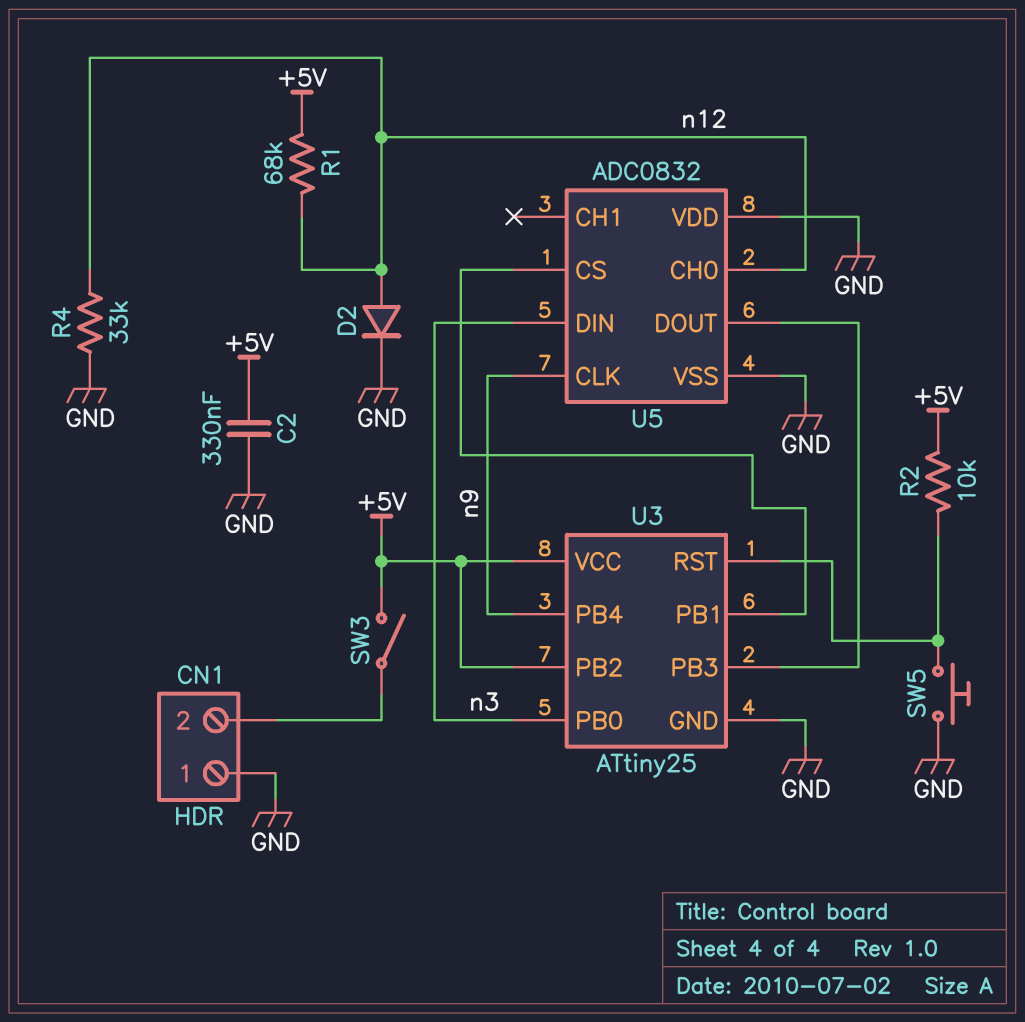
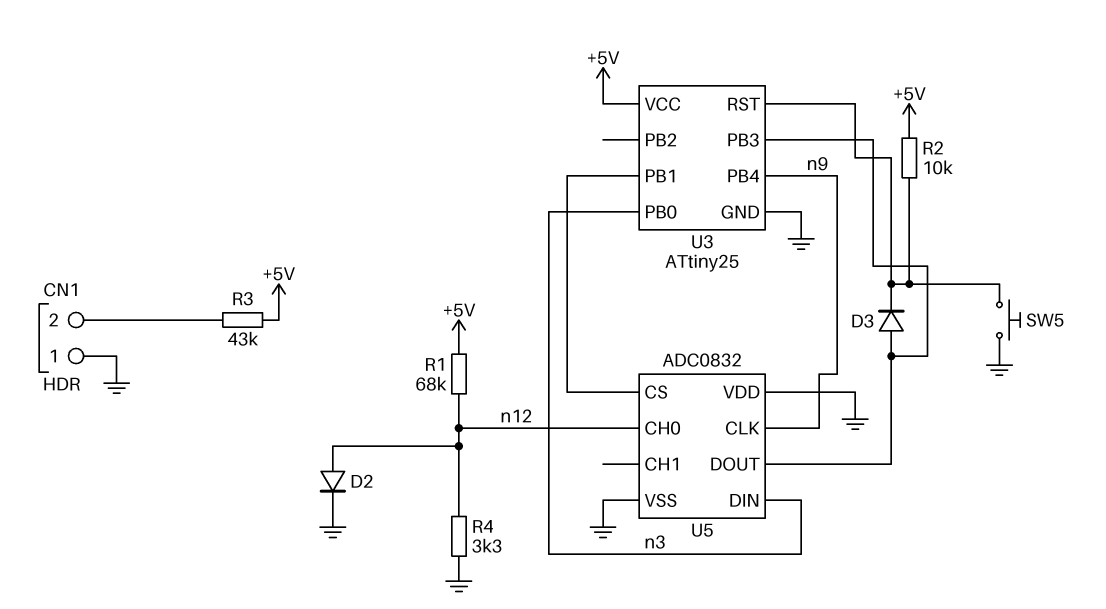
C2: 330nF (+5V, GND) -> none
D3: none -> diode (A U3/PB3, K U3/RST)
R3: none -> 43k (+5V, CN1/2)
R4: 33k (GND, n12) -> 3.3k (GND, n12)
SW3: switch (+5V, CN1/2) -> none
U3 pin PB2: +5V -> none

